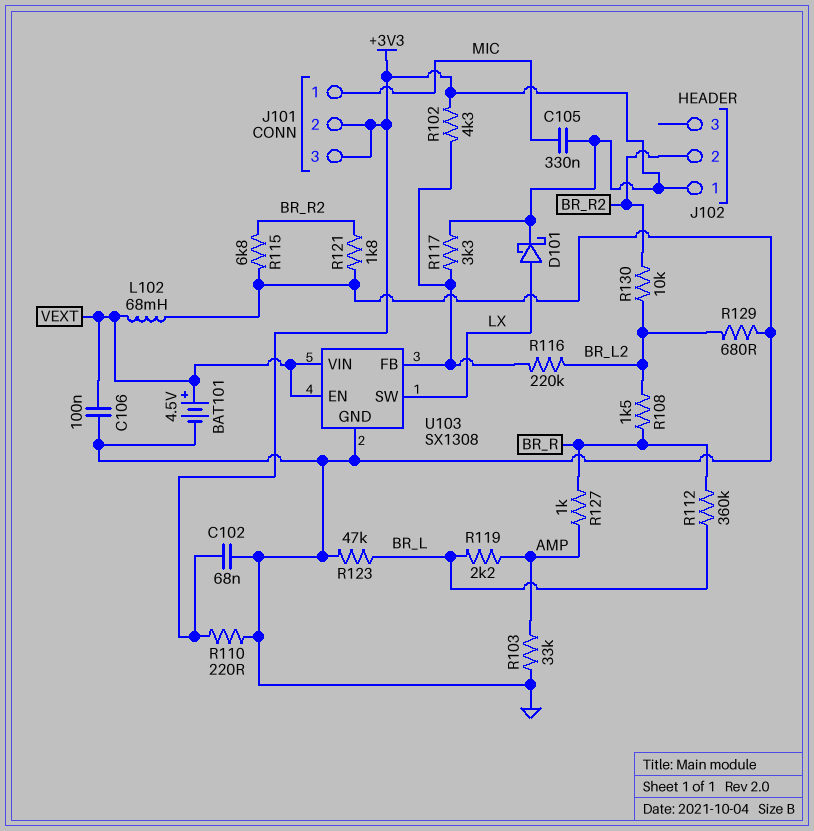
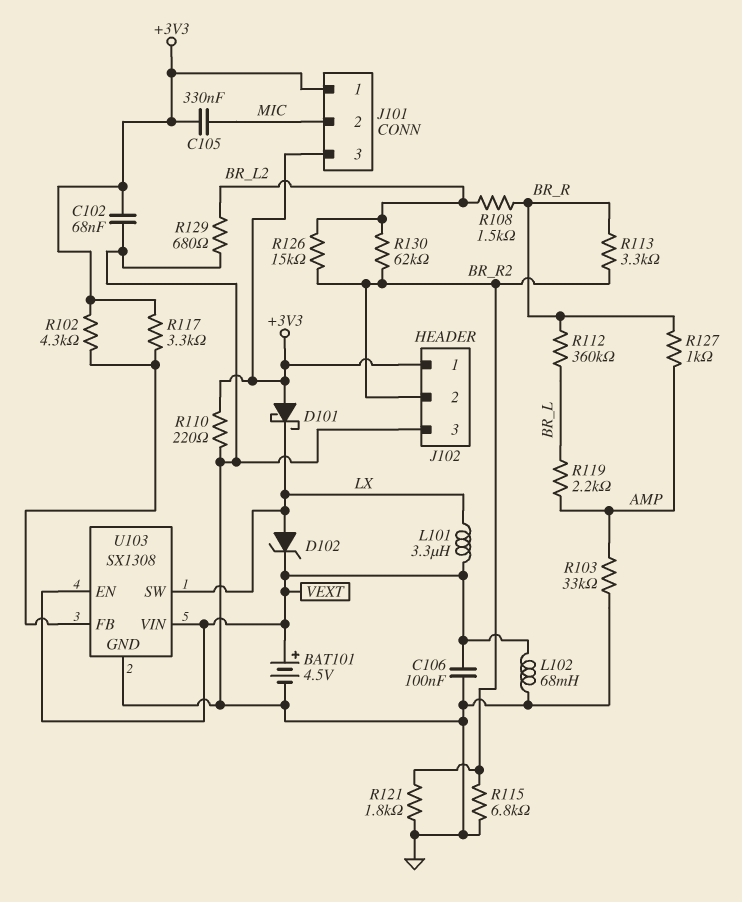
D101: schottky (A LX, K +3V3) -> schottky (A +3V3, K LX)
D102: none -> zener (A LX, K VEXT)
J101 pin 1: MIC -> +3V3
J101 pin 2: +3V3 -> MIC
J102 pin 3: none -> GND
L101: none -> 3.3uH (LX, VEXT)
R113: none -> 3.3k (BR_R, BR_R2)
R116: 220k (BR_L2, U103/FB) -> none
R123: 47k (BR_L, GND) -> none
R126: none -> 15k (BR_L2, BR_R2)
R130: 10k (BR_L2, BR_R2) -> 62k (BR_L2, BR_R2)

